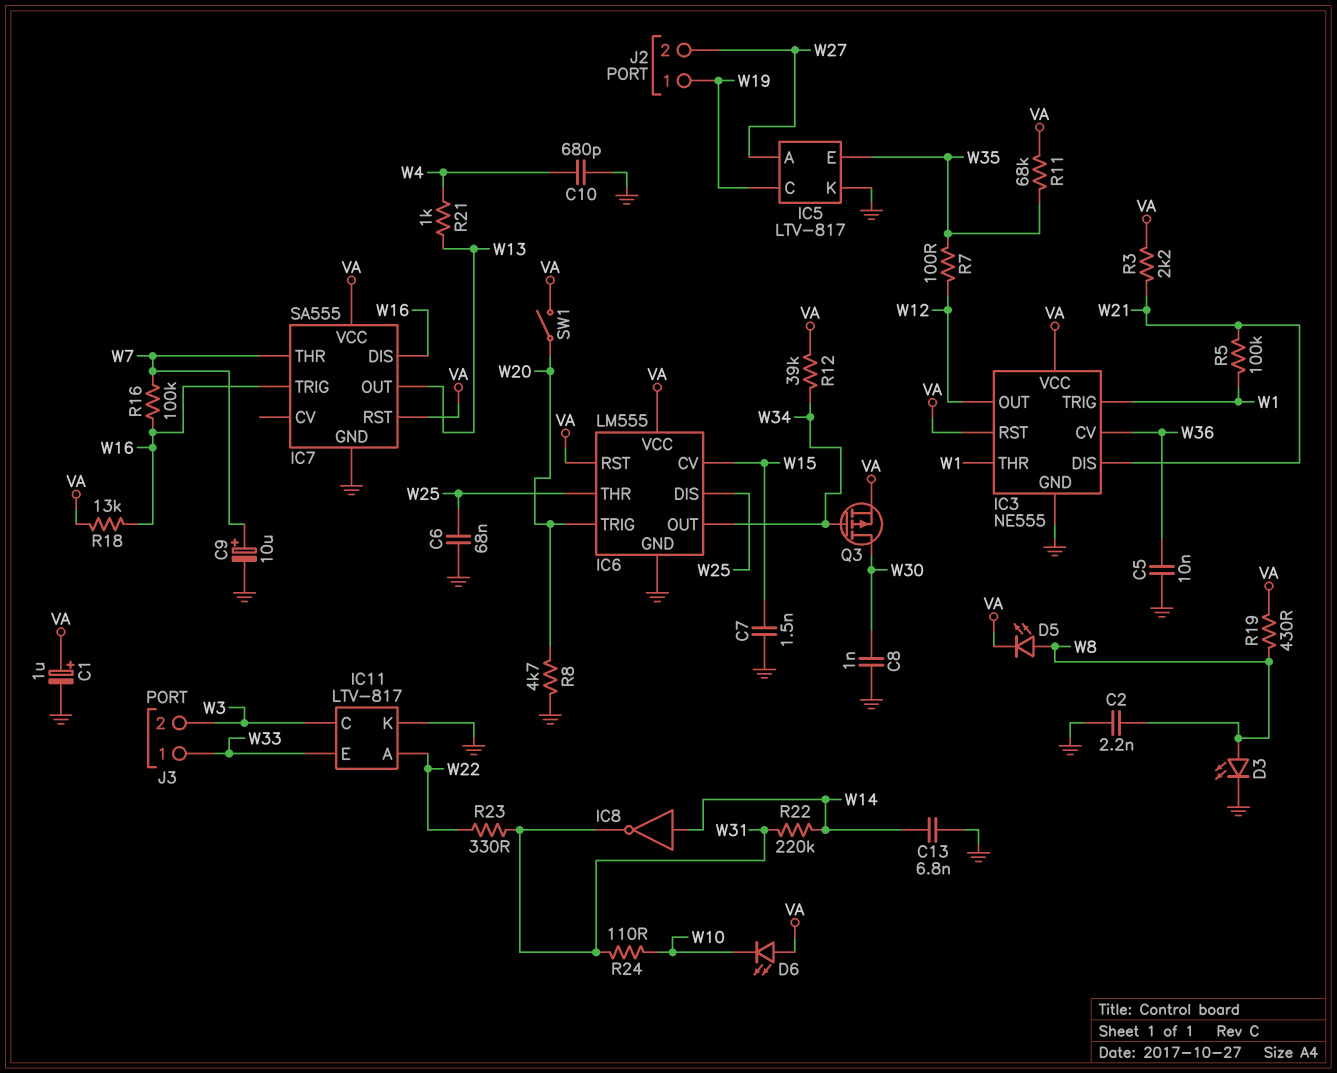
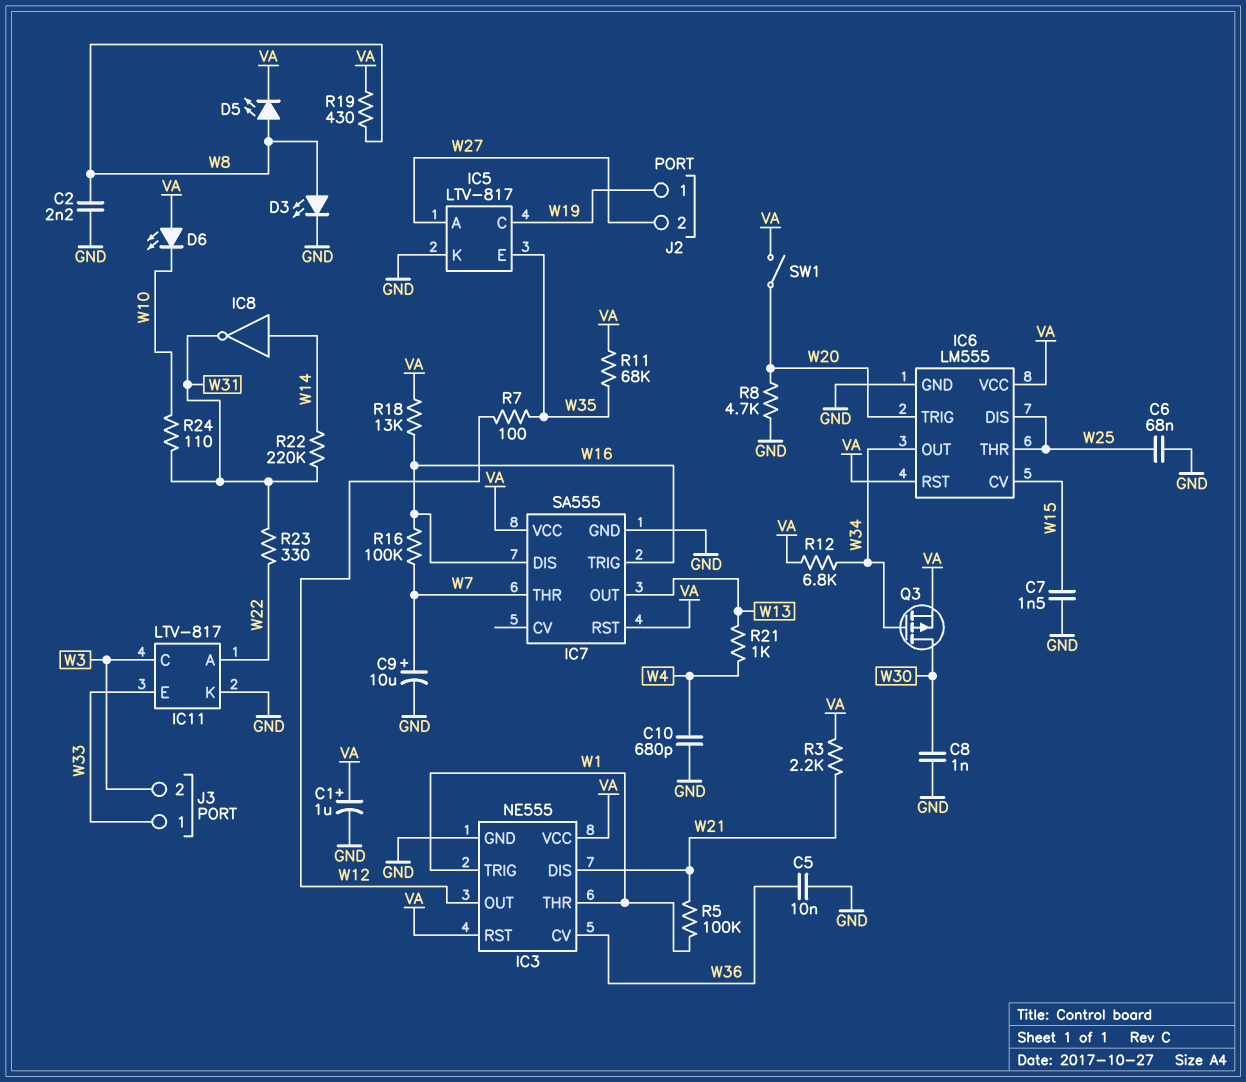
C13: 6.8nF (GND, W14) -> none
R12: 39k (VA, W34) -> 6.8k (VA, W34)

